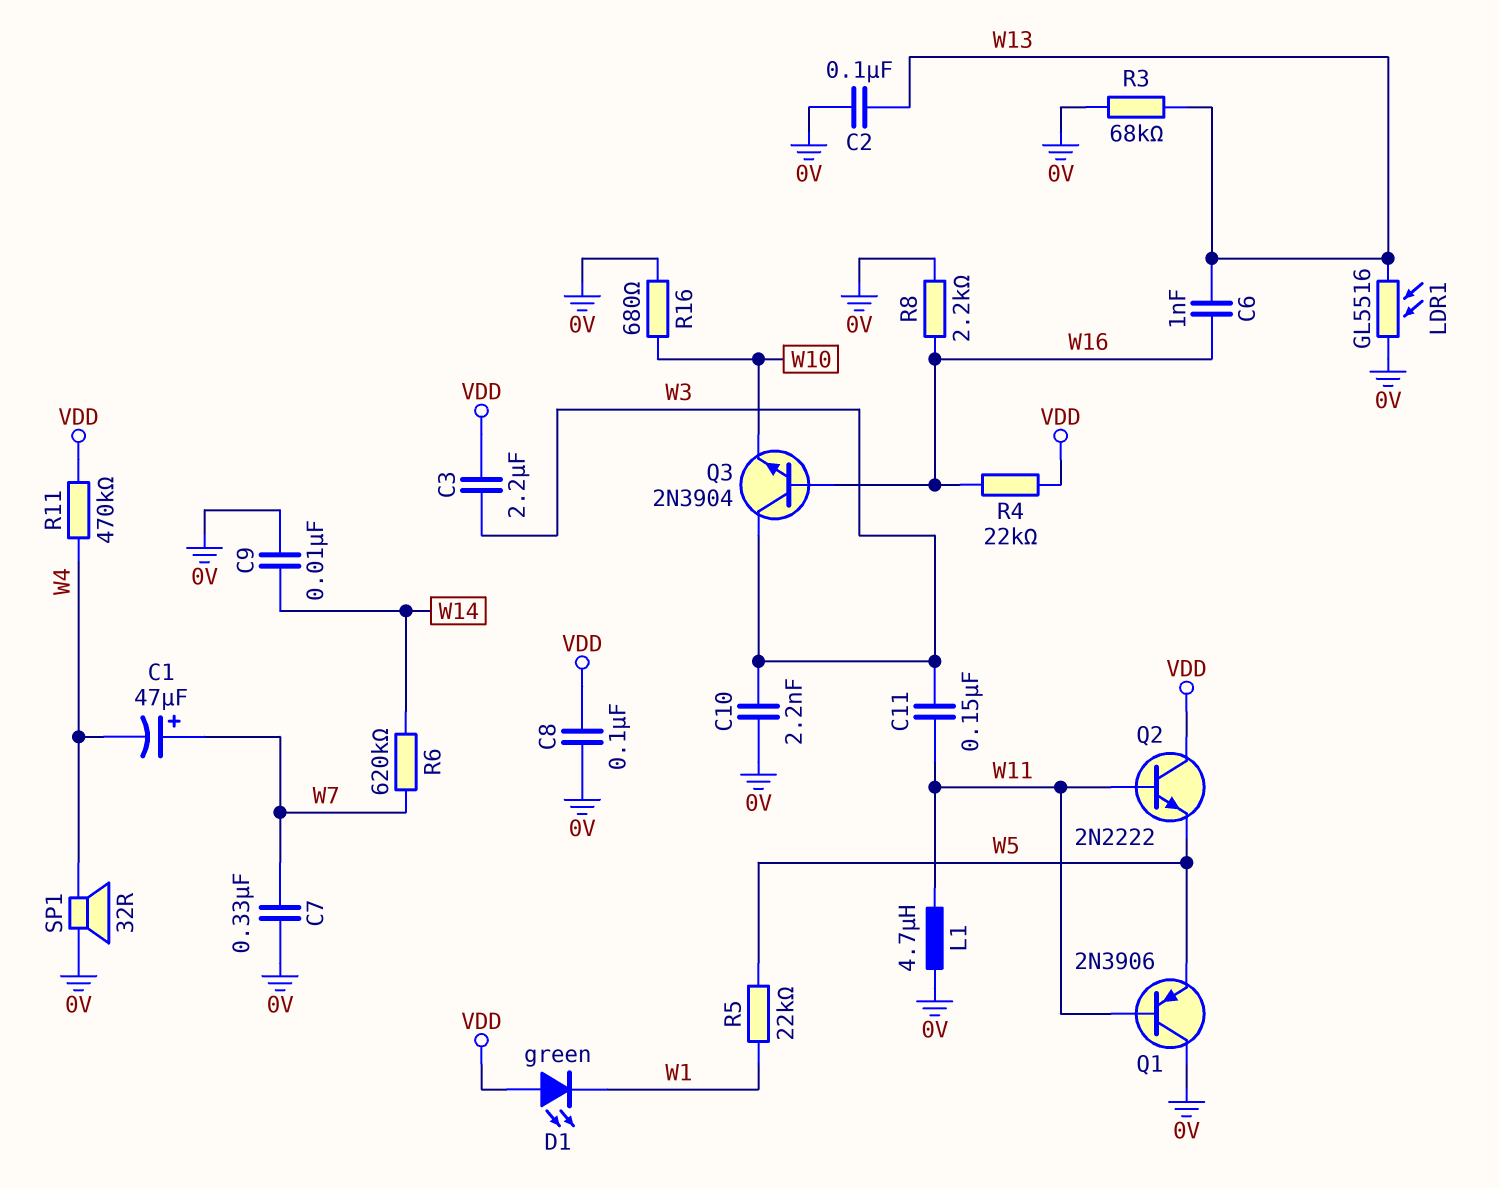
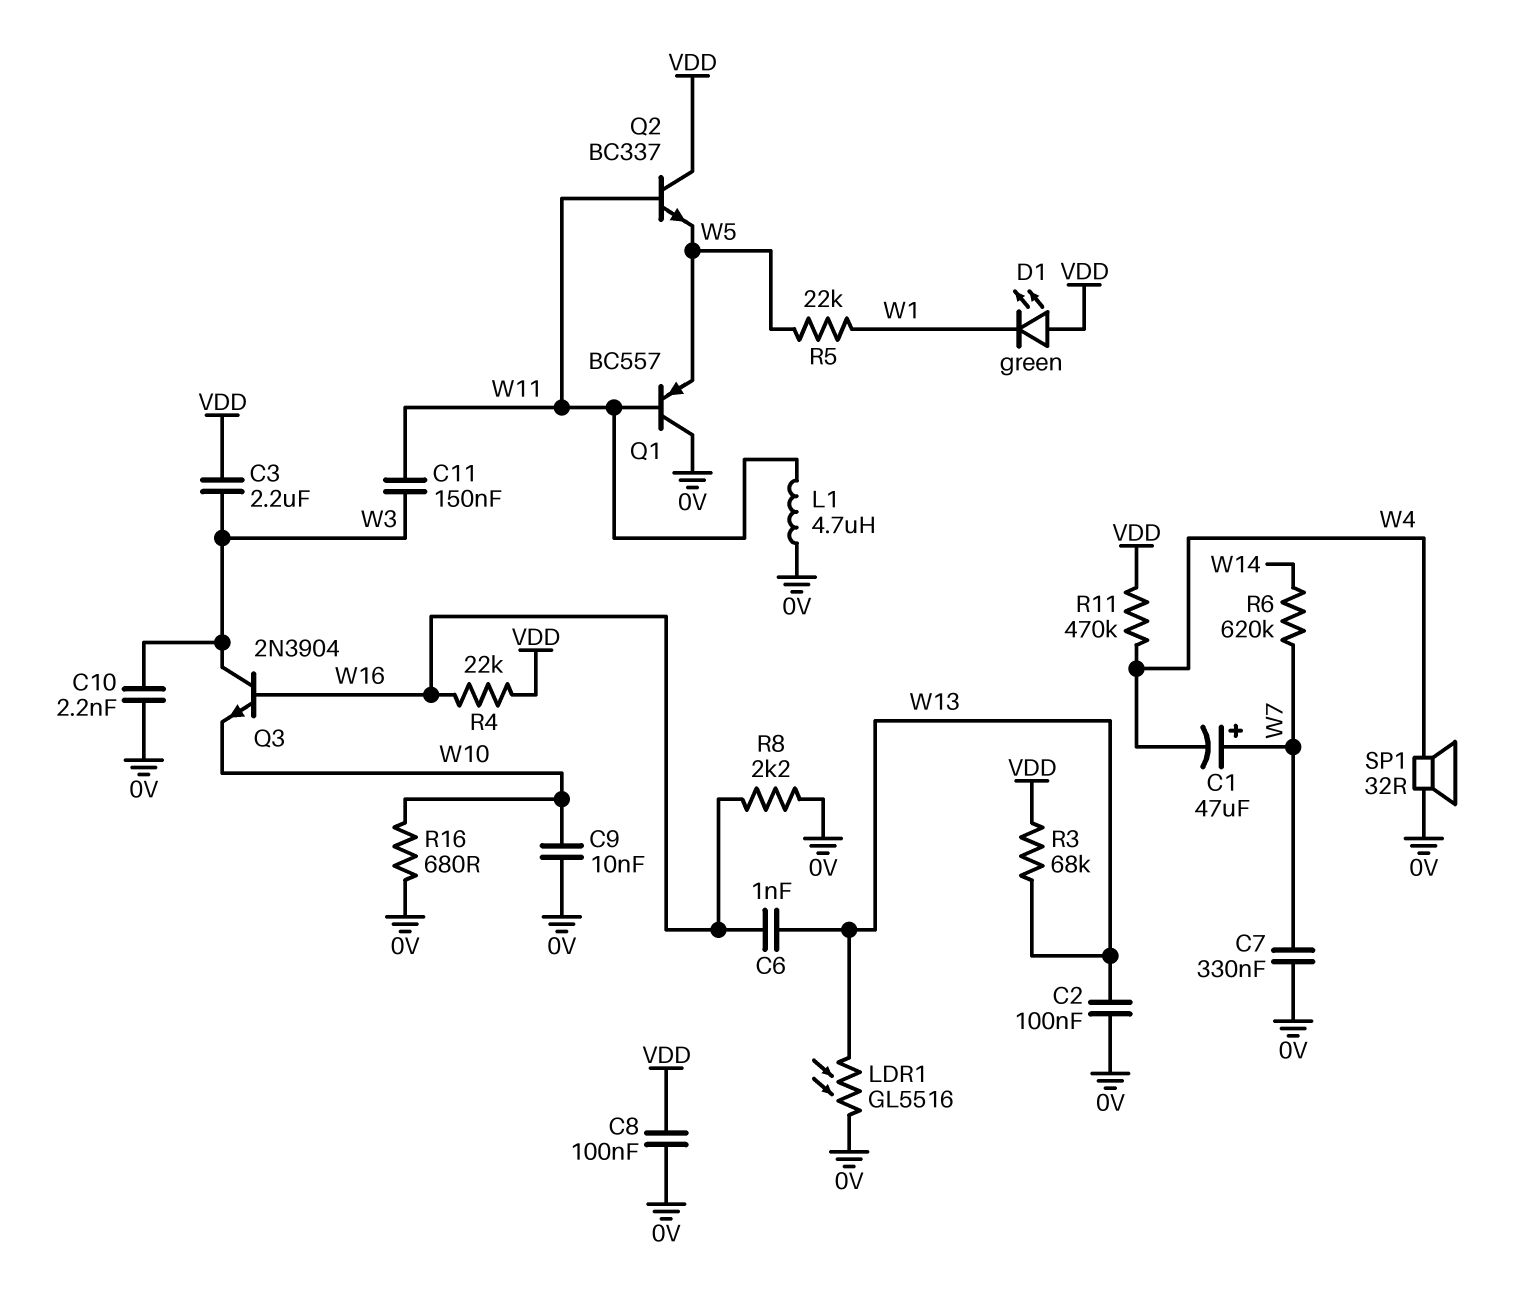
C9: 10nF (0V, W14) -> 10nF (0V, W10)
Q1: PNP 2N3906 (B W11, C 0V, E W5) -> PNP BC557 (B W11, C 0V, E W5)
Q2: NPN 2N2222 (B W11, C VDD, E W5) -> NPN BC337 (B W11, C VDD, E W5)
R3: 68k (0V, W13) -> 68k (VDD, W13)

